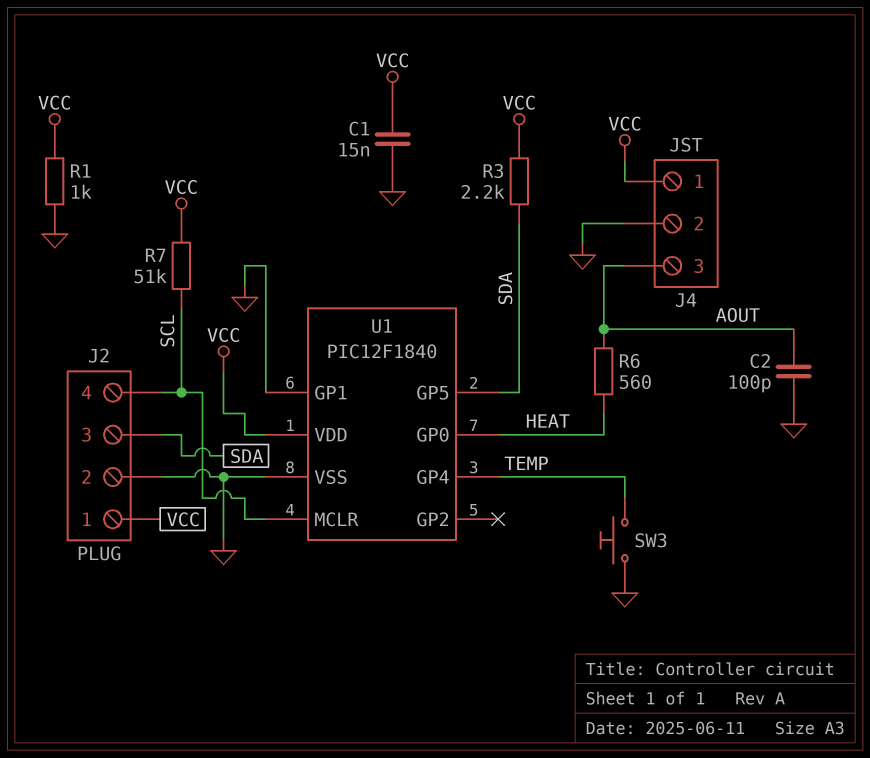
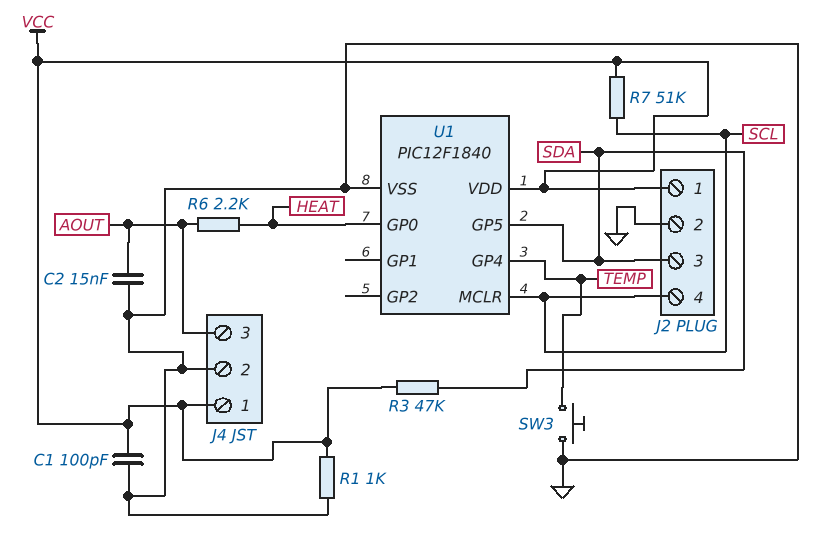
C1: 15nF (GND, VCC) -> 100pF (GND, VCC)
C2: 100pF (AOUT, GND) -> 15nF (AOUT, GND)
R3: 2.2k (SDA, VCC) -> 47k (SDA, VCC)
R6: 560 (AOUT, HEAT) -> 2.2k (AOUT, HEAT)
U1 pin GP1: GND -> none

